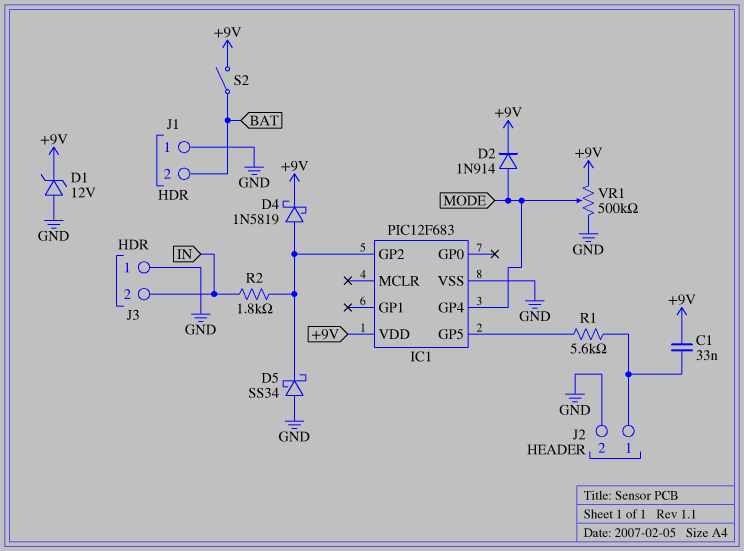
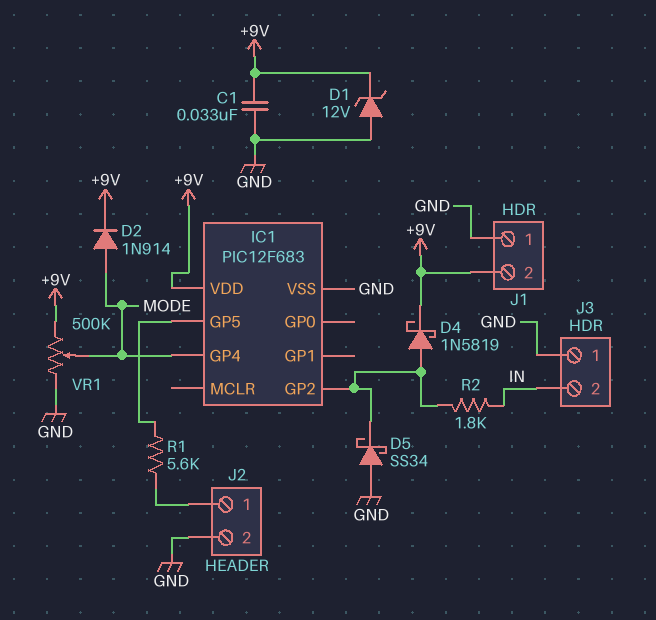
C1: 33nF (+9V, J2/1) -> 33nF (+9V, GND)
J1 pin 2: BAT -> +9V
S2: switch (+9V, BAT) -> none

